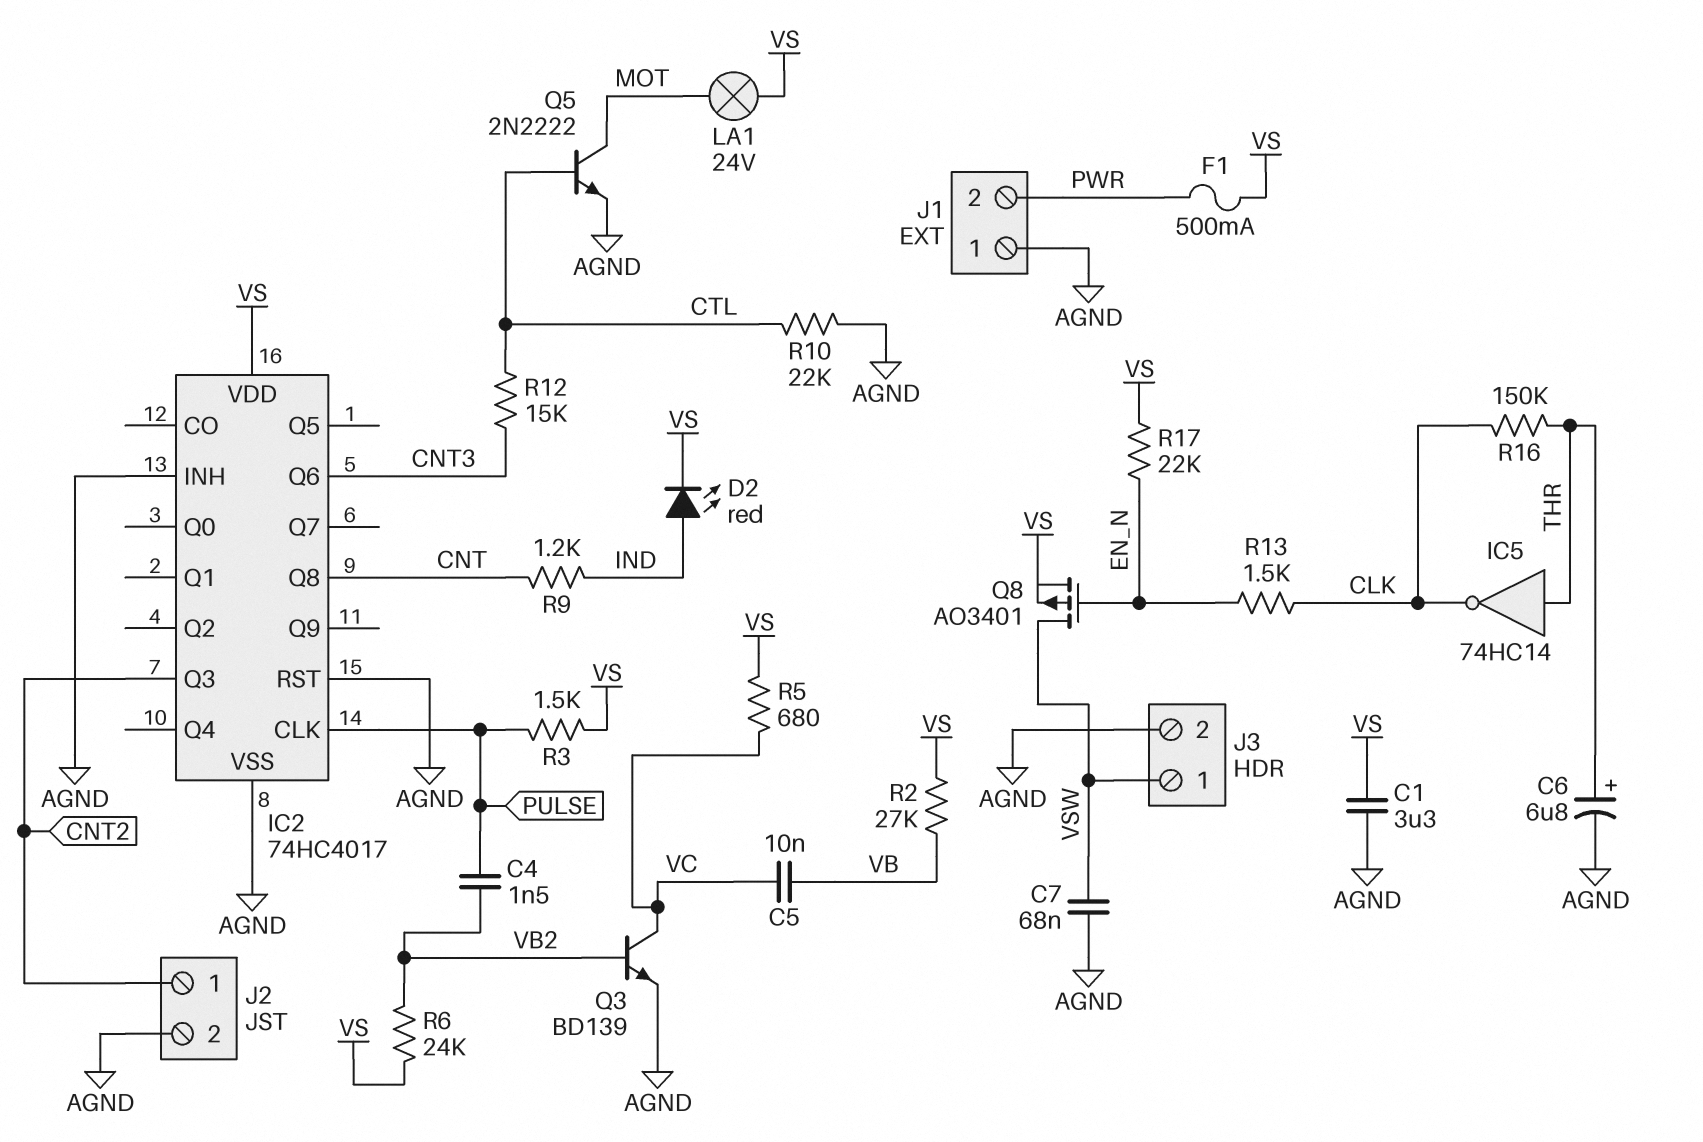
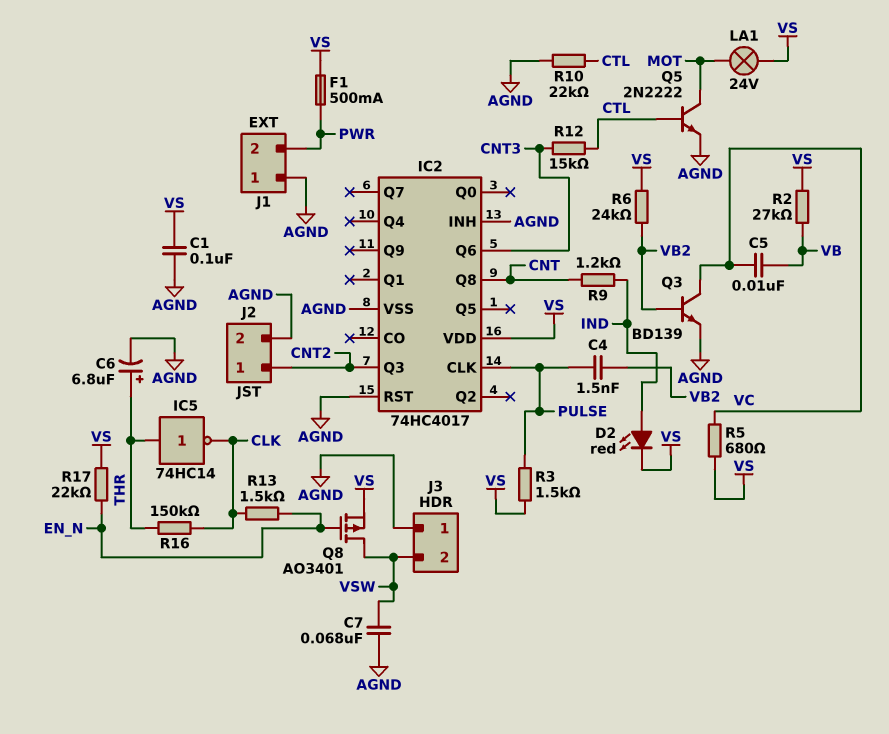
C1: 3.3uF (AGND, VS) -> 100nF (AGND, VS)
J3 pin 1: VSW -> AGND
J3 pin 2: AGND -> VSW

